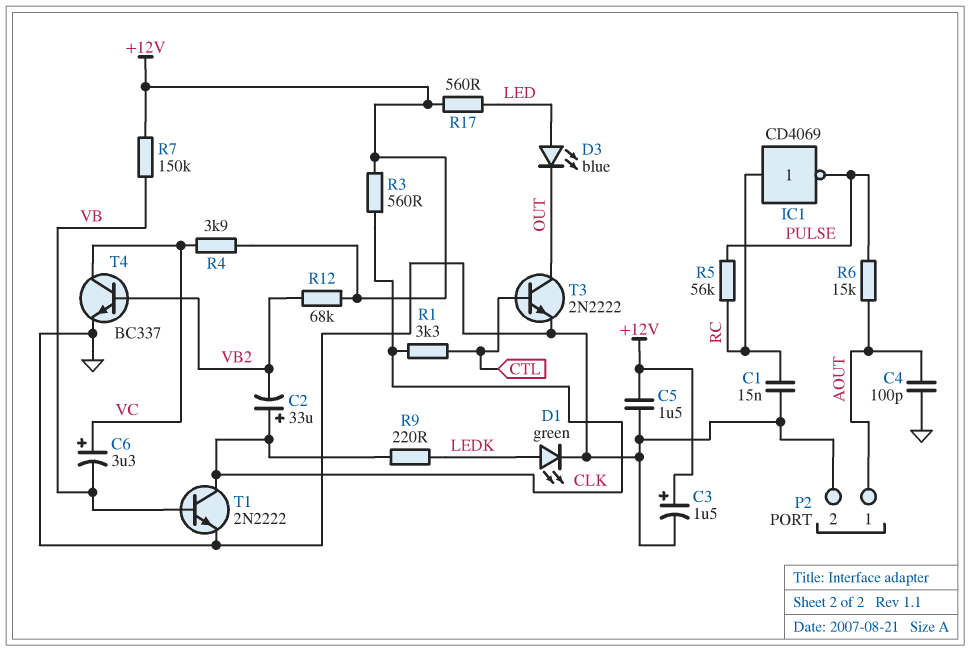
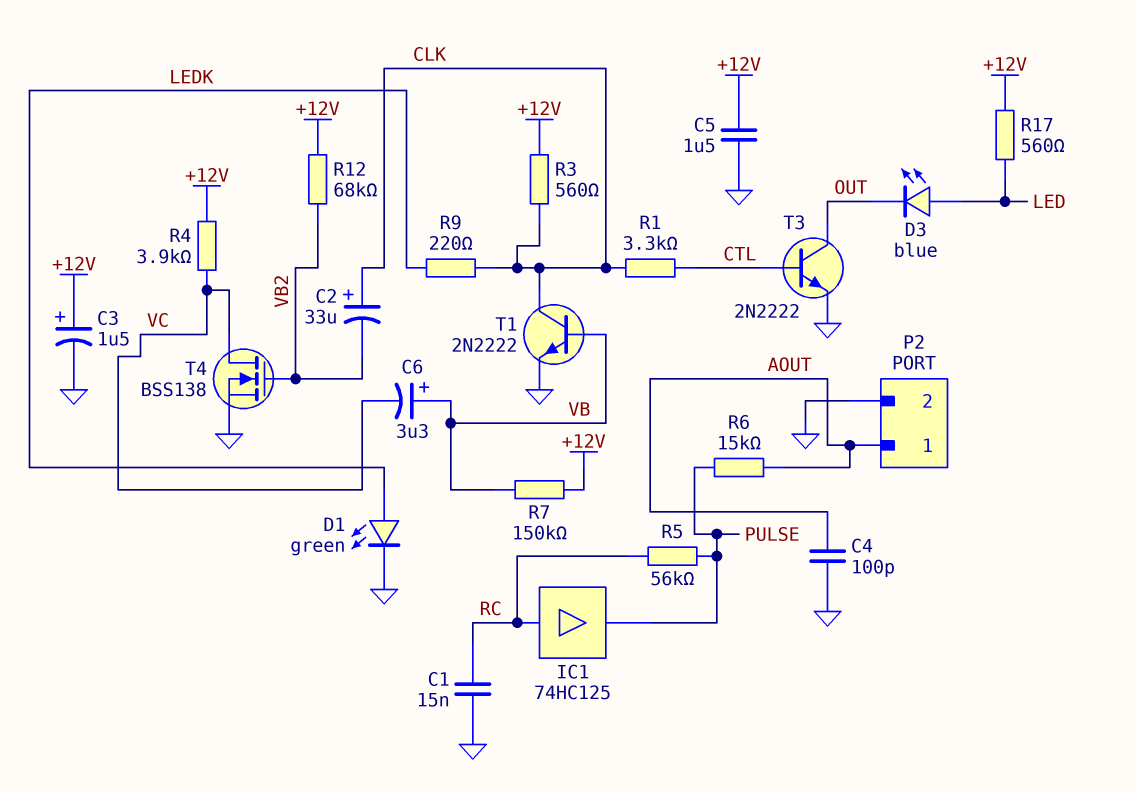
C6: 3.3uF (plus VC, minus VB) -> 3.3uF (plus VB, minus VC)
IC1: NOT CD4069 (in RC, out PULSE) -> buffer 74HC125 (in RC, out PULSE)
T4: NPN BC337 (B VB2, C VC, E GND) -> NMOS BSS138 (G VB2, D VC, S GND)

